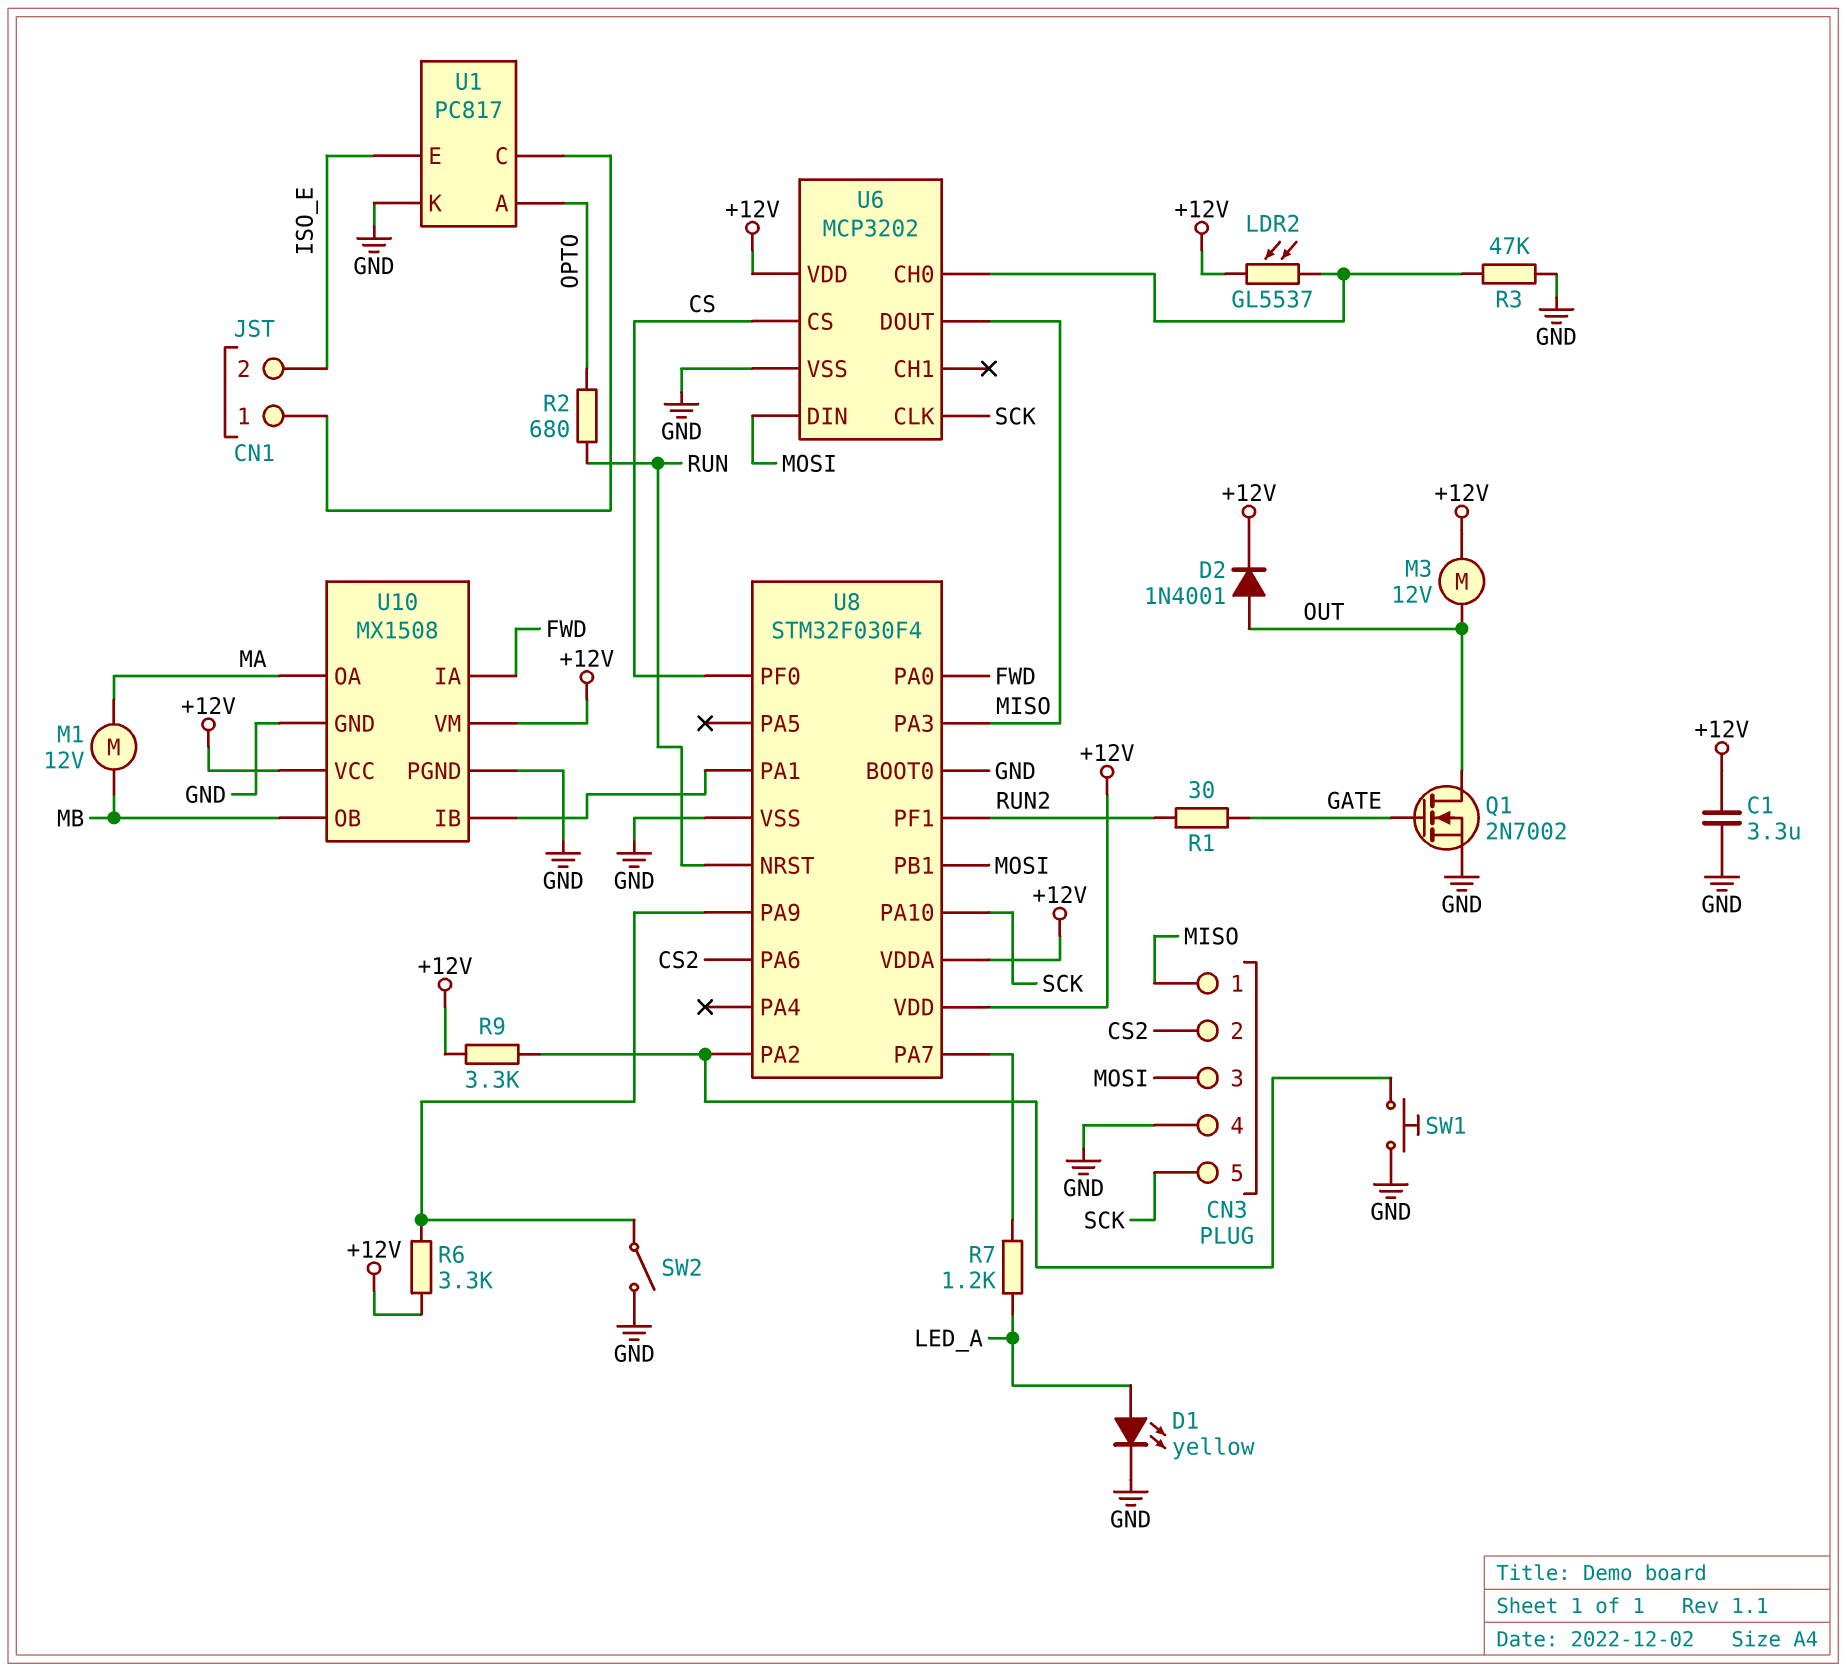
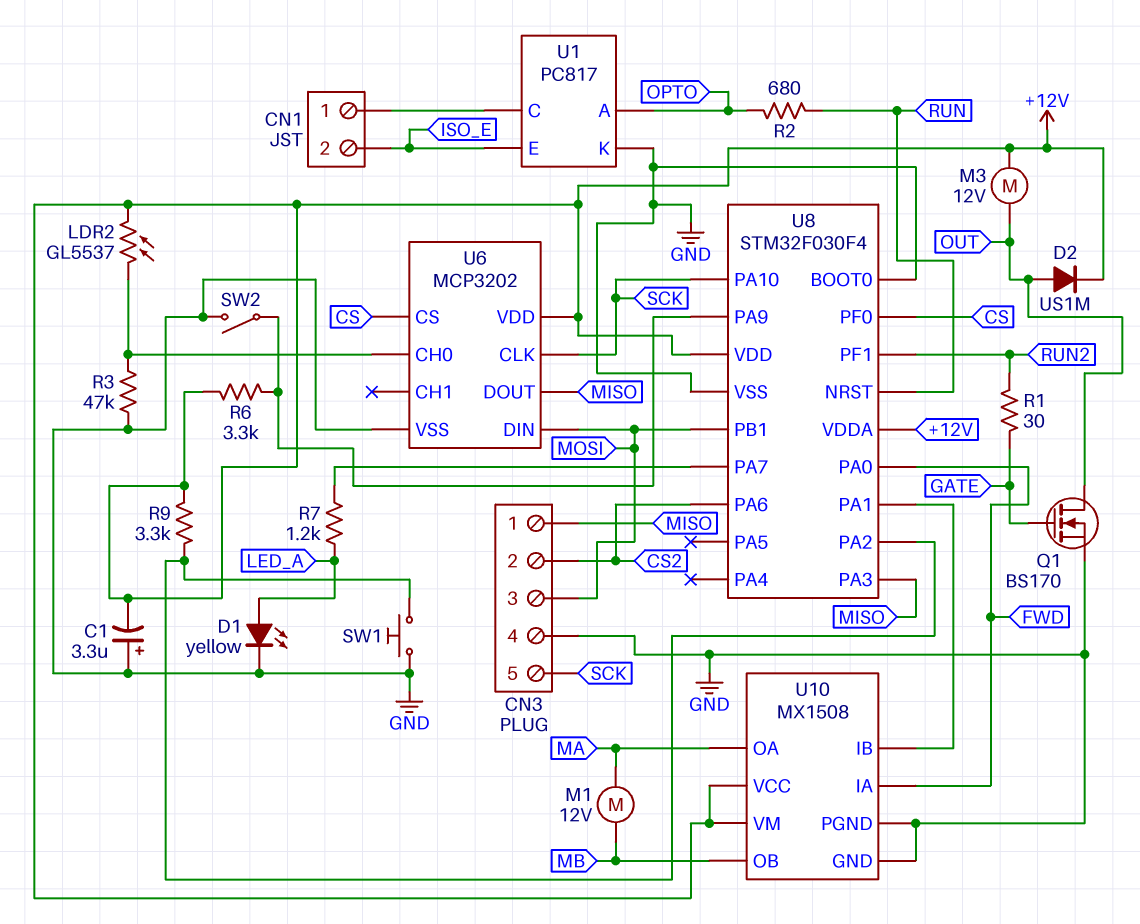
C1: 3.3uF (+12V, GND) -> 3.3uF (plus GND, minus +12V)
D2: diode 1N4001 (A OUT, K +12V) -> diode US1M (A OUT, K +12V)
Q1: NMOS 2N7002 (G GATE, D OUT, S GND) -> NMOS BS170 (G GATE, D OUT, S GND)

